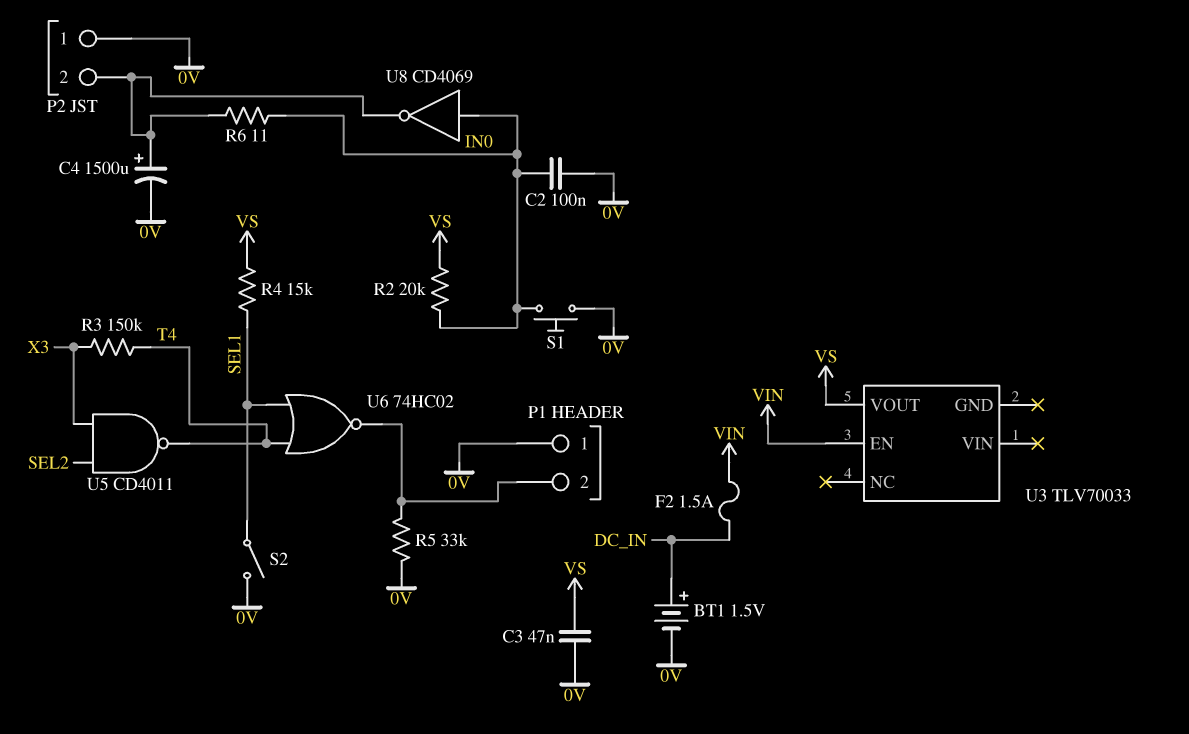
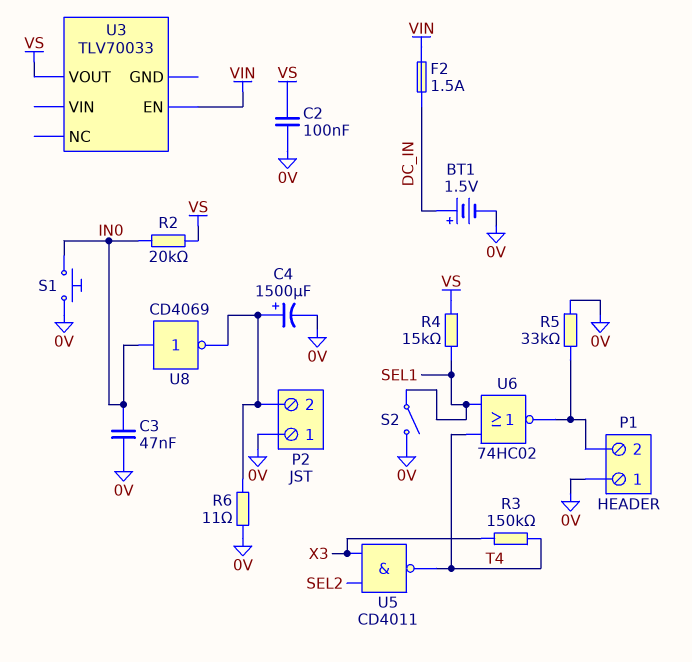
C2: 100nF (0V, IN0) -> 100nF (0V, VS)
C3: 47nF (0V, VS) -> 47nF (0V, IN0)
R6: 11 (IN0, P2/2) -> 11 (0V, P2/2)

